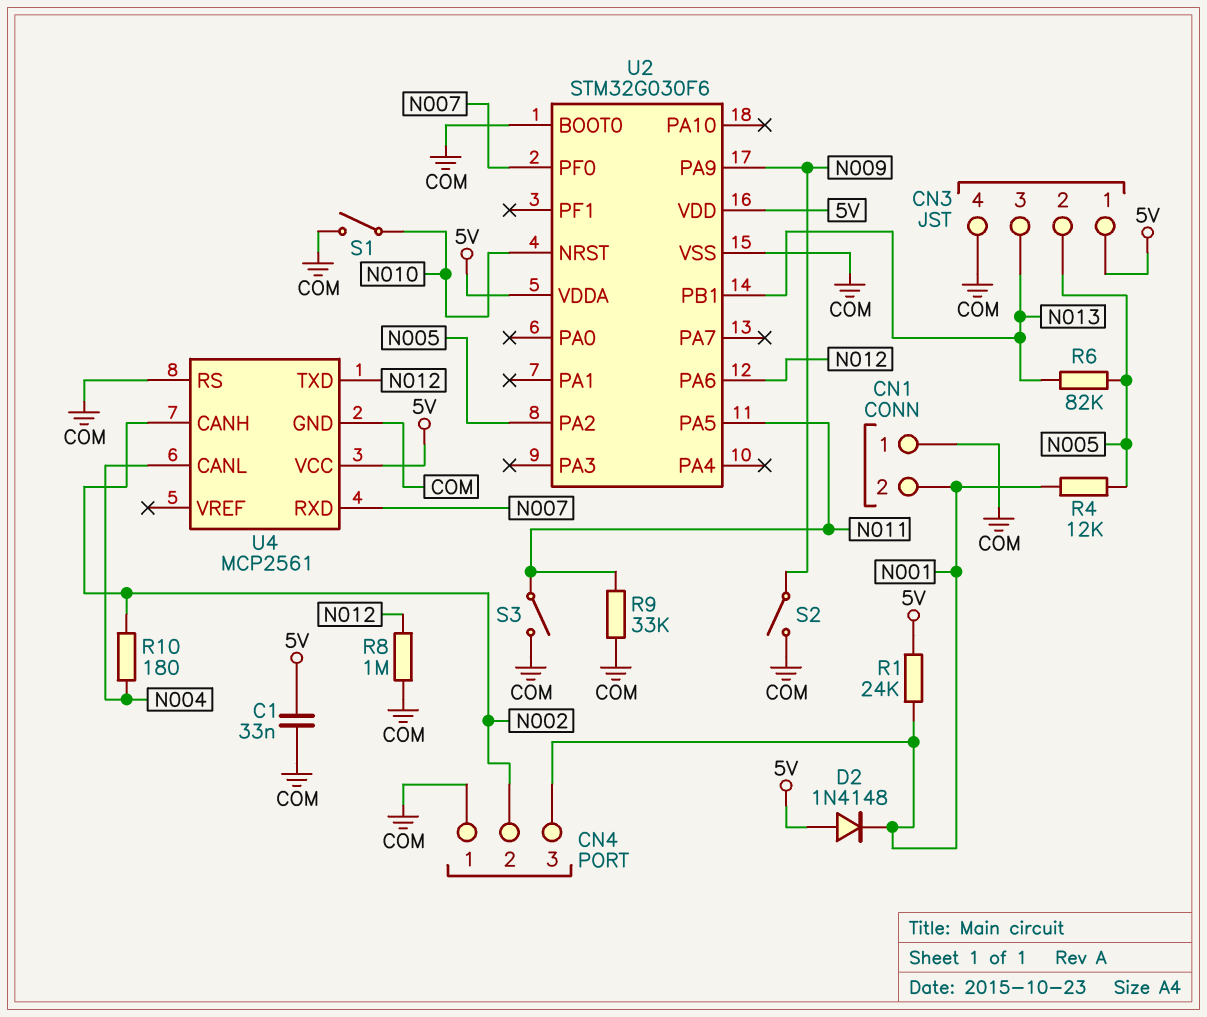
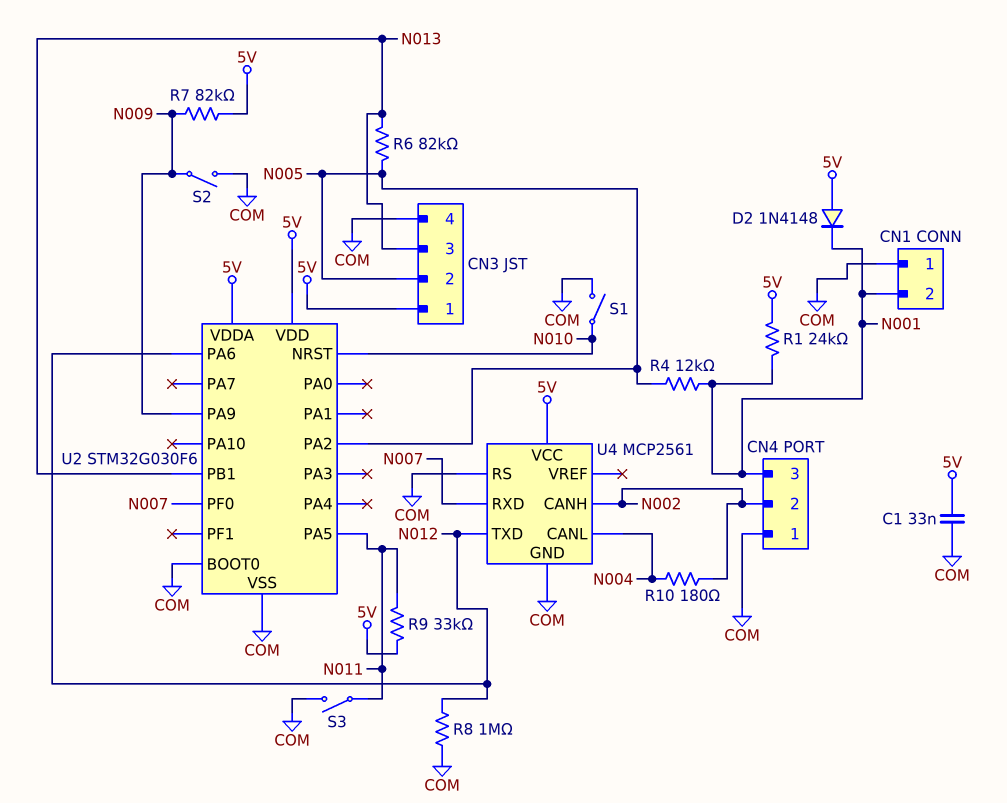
R7: none -> 82k (5V, N009)
R9: 33k (COM, N011) -> 33k (5V, N011)

